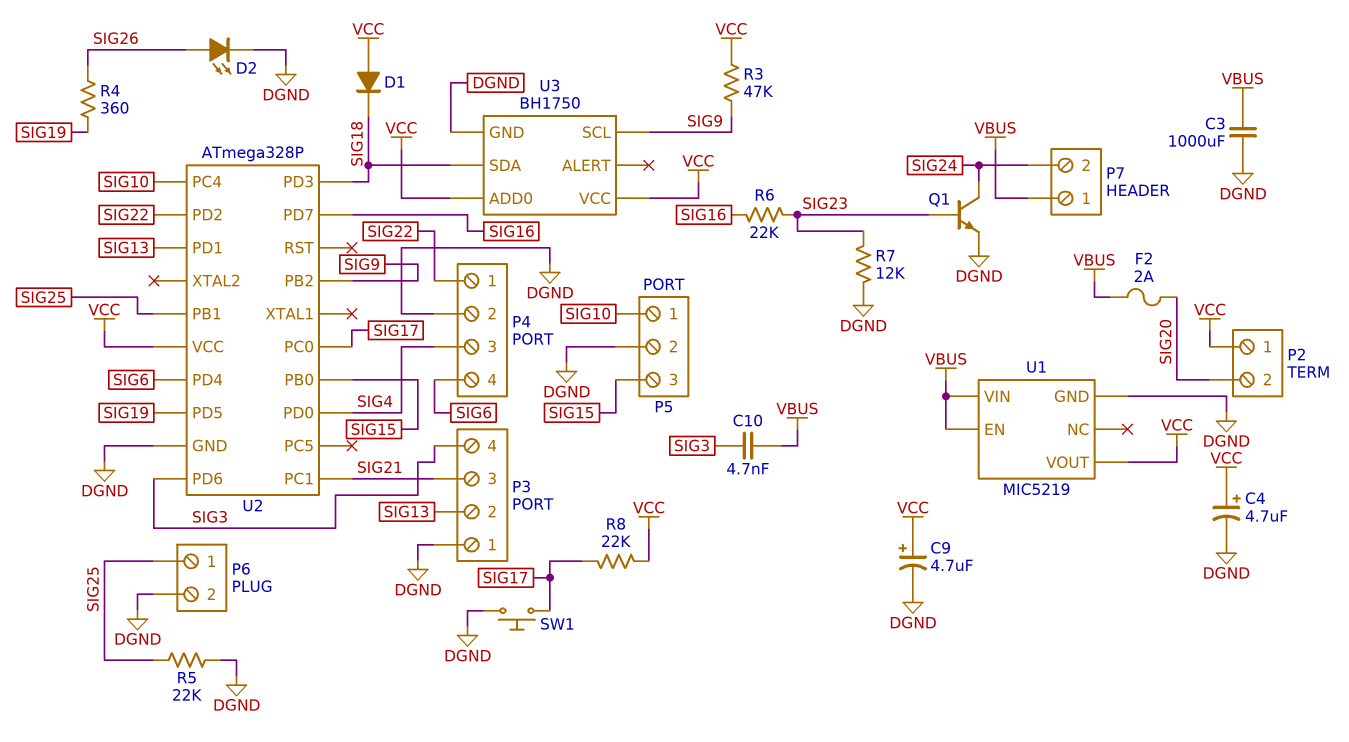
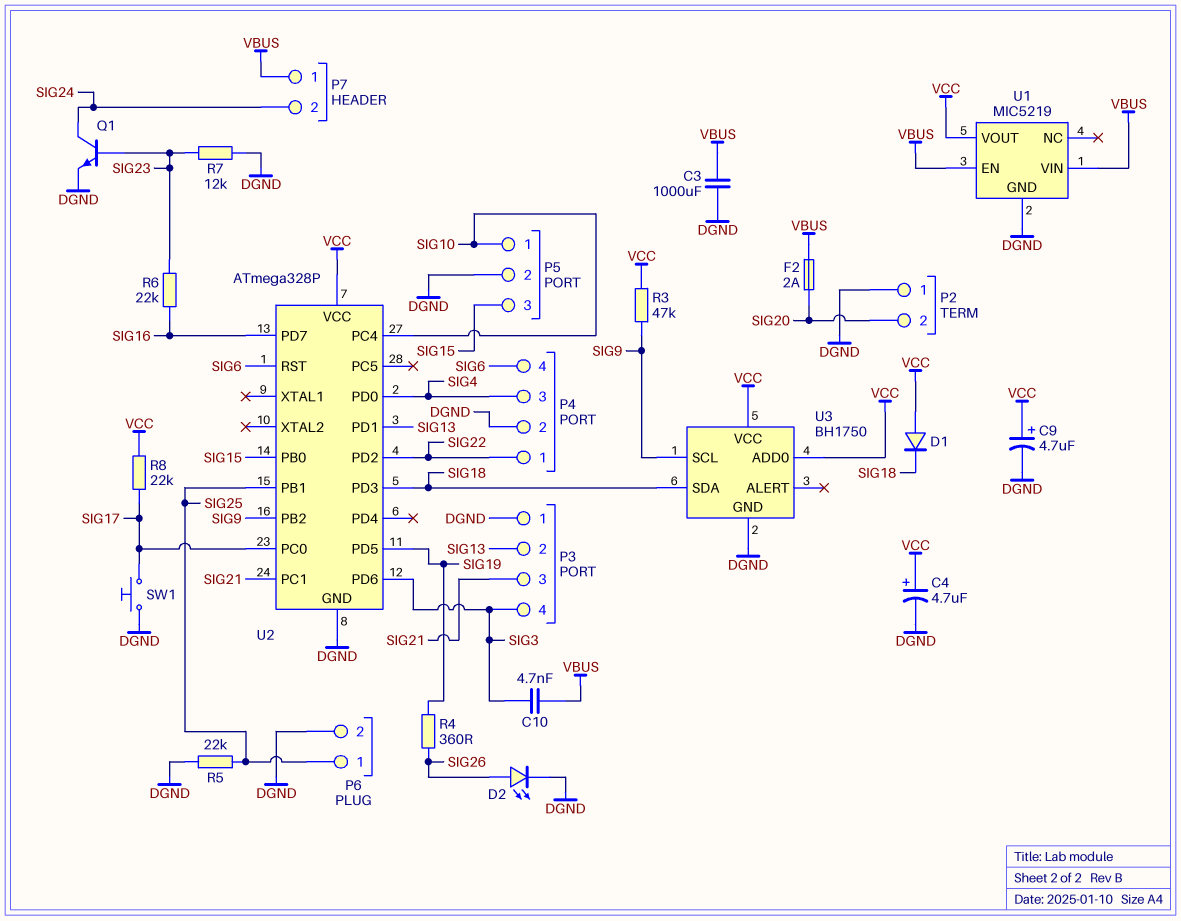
P2 pin 1: VCC -> DGND
U2 pin PD4: SIG6 -> none
U2 pin RST: none -> SIG6

